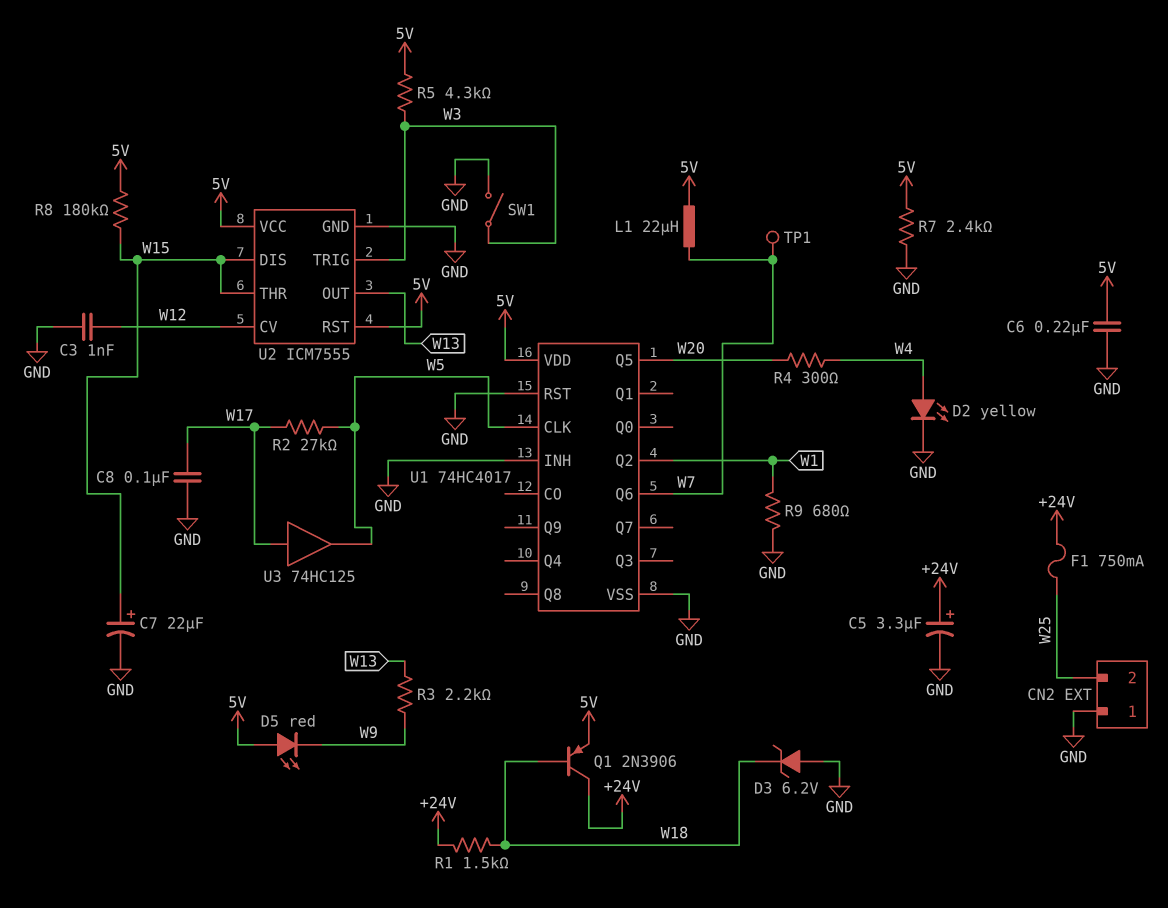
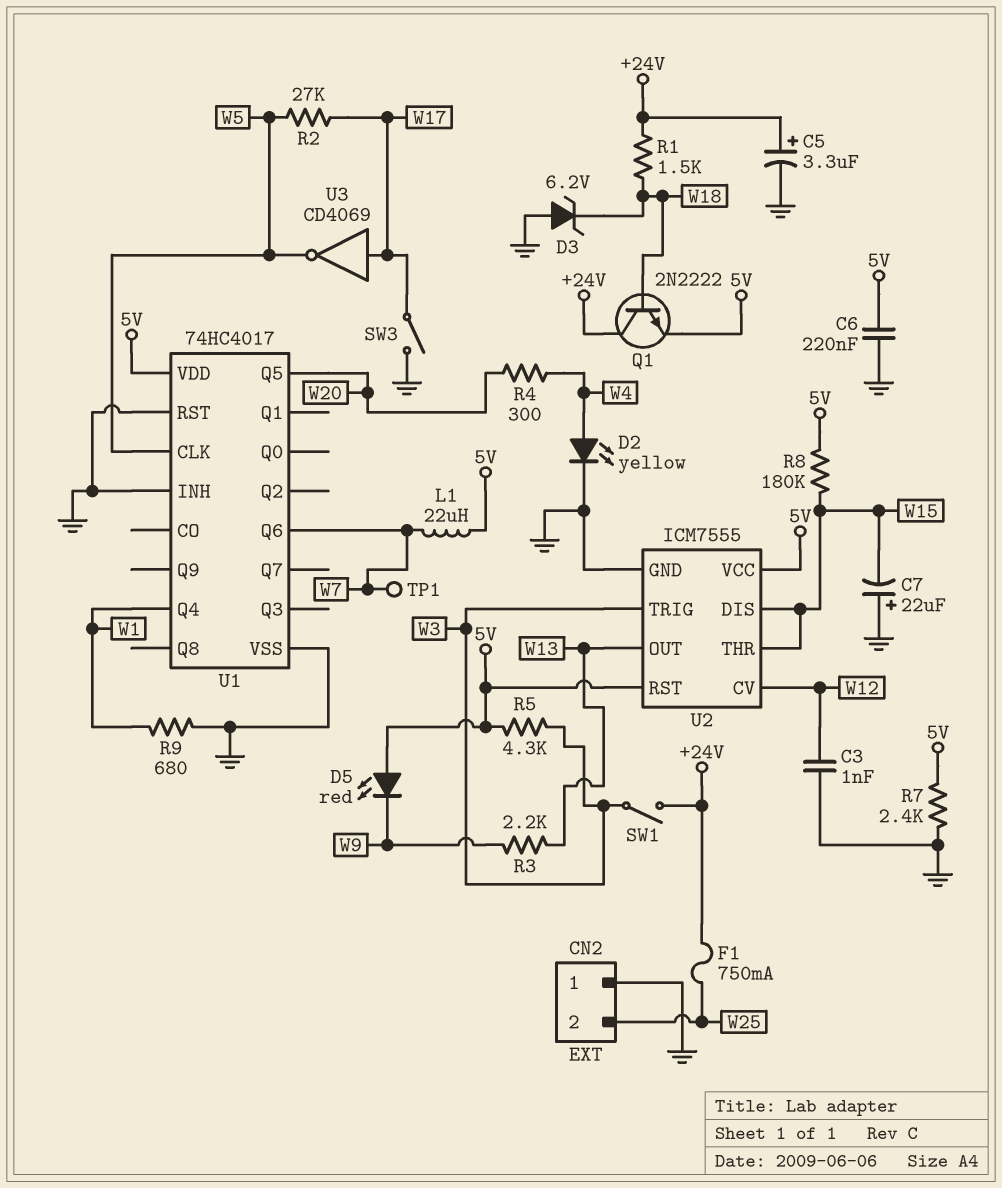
C7: 22uF (plus W15, minus GND) -> 22uF (plus GND, minus W15)
C8: 100nF (GND, W17) -> none
Q1: PNP 2N3906 (B W18, C +24V, E 5V) -> NPN 2N2222 (B W18, C +24V, E 5V)
SW1: switch (GND, W3) -> switch (+24V, W3)
SW3: none -> switch (GND, W17)
U1 pin Q2: W1 -> none
U1 pin Q4: none -> W1
U3: buffer 74HC125 (in W17, out W5) -> NOT CD4069 (in W17, out W5)

